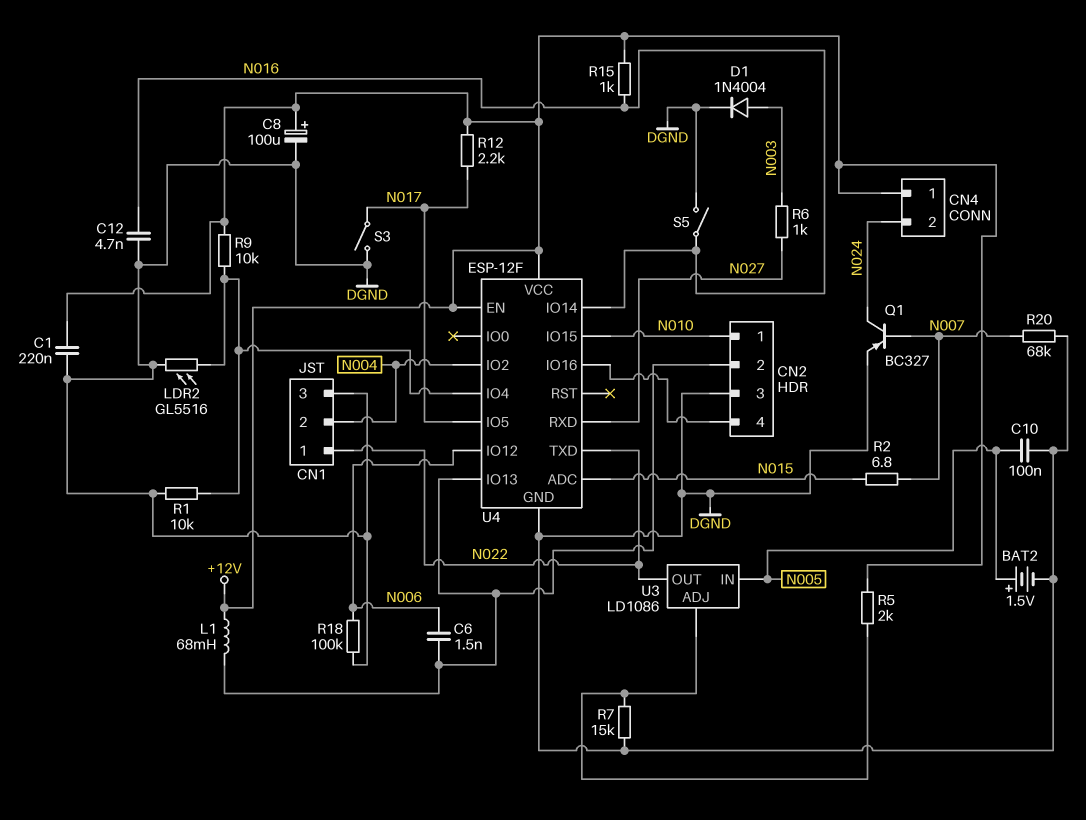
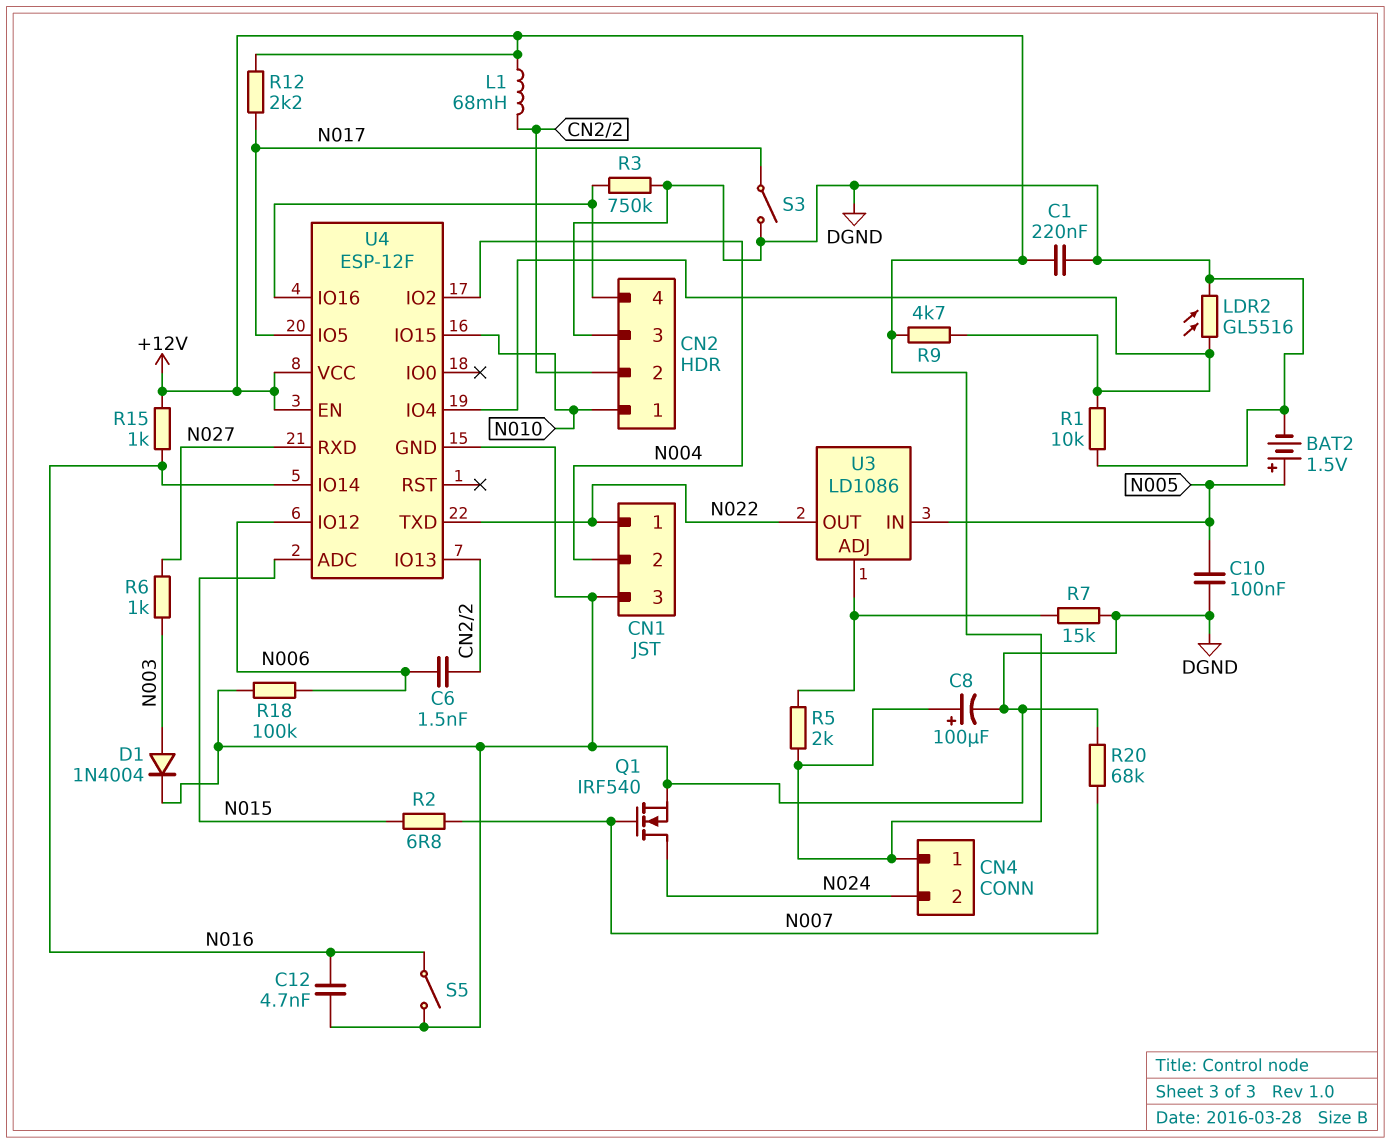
Q1: PNP BC327 (B N007, C N024, E DGND) -> NMOS IRF540 (G N007, D N024, S DGND)
R3: none -> 750k (CN2/4, DGND)
R9: 10k (+12V, U4/IO4) -> 4.7k (+12V, U4/IO4)

